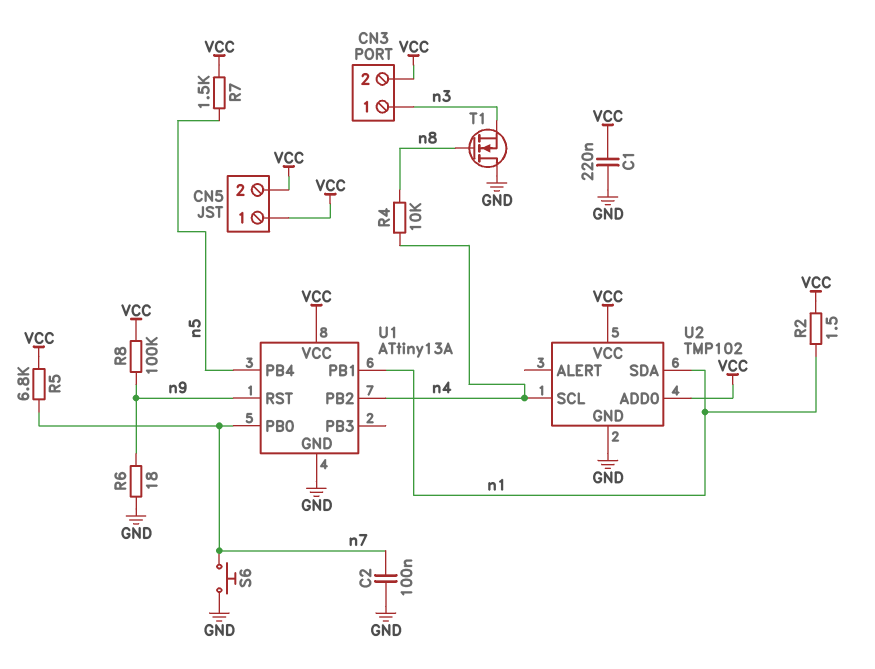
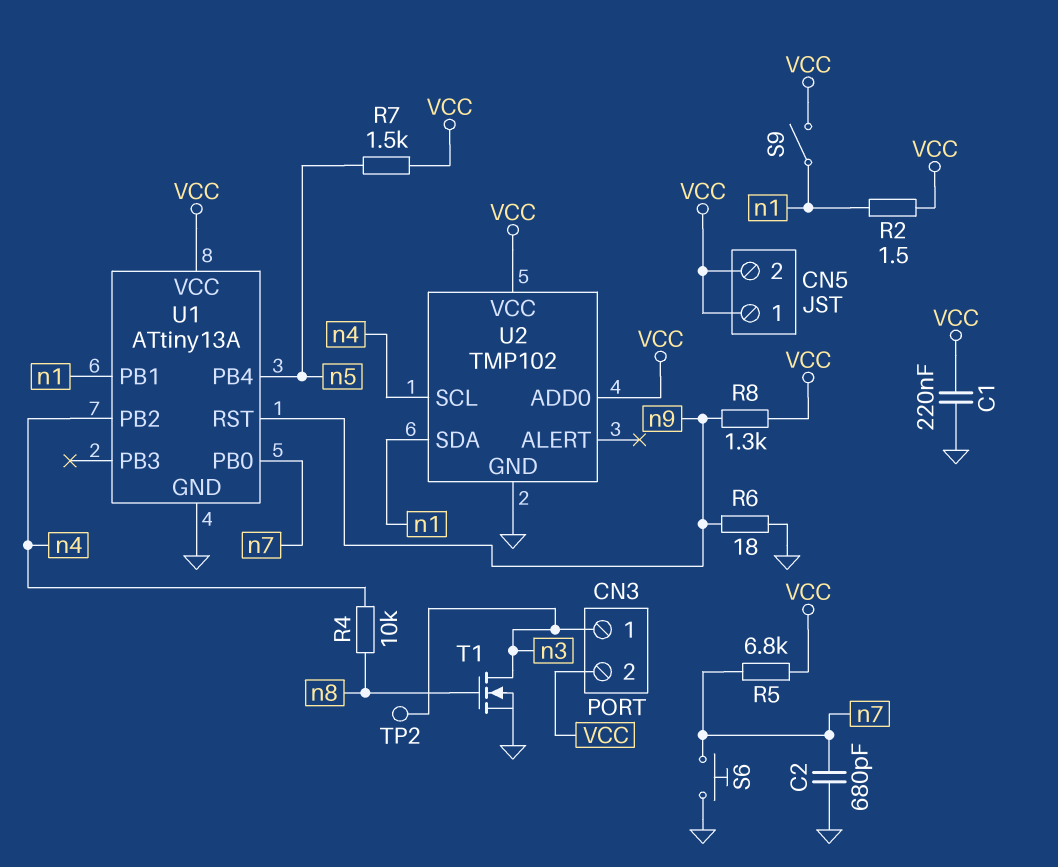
C2: 100nF (GND, n7) -> 680pF (GND, n7)
R8: 100k (VCC, n9) -> 1.3k (VCC, n9)
S9: none -> switch (VCC, n1)
T1: NMOS (G n8, D GND, S n3) -> NMOS (G n8, D n3, S GND)
TP2: none -> test point (n3)

